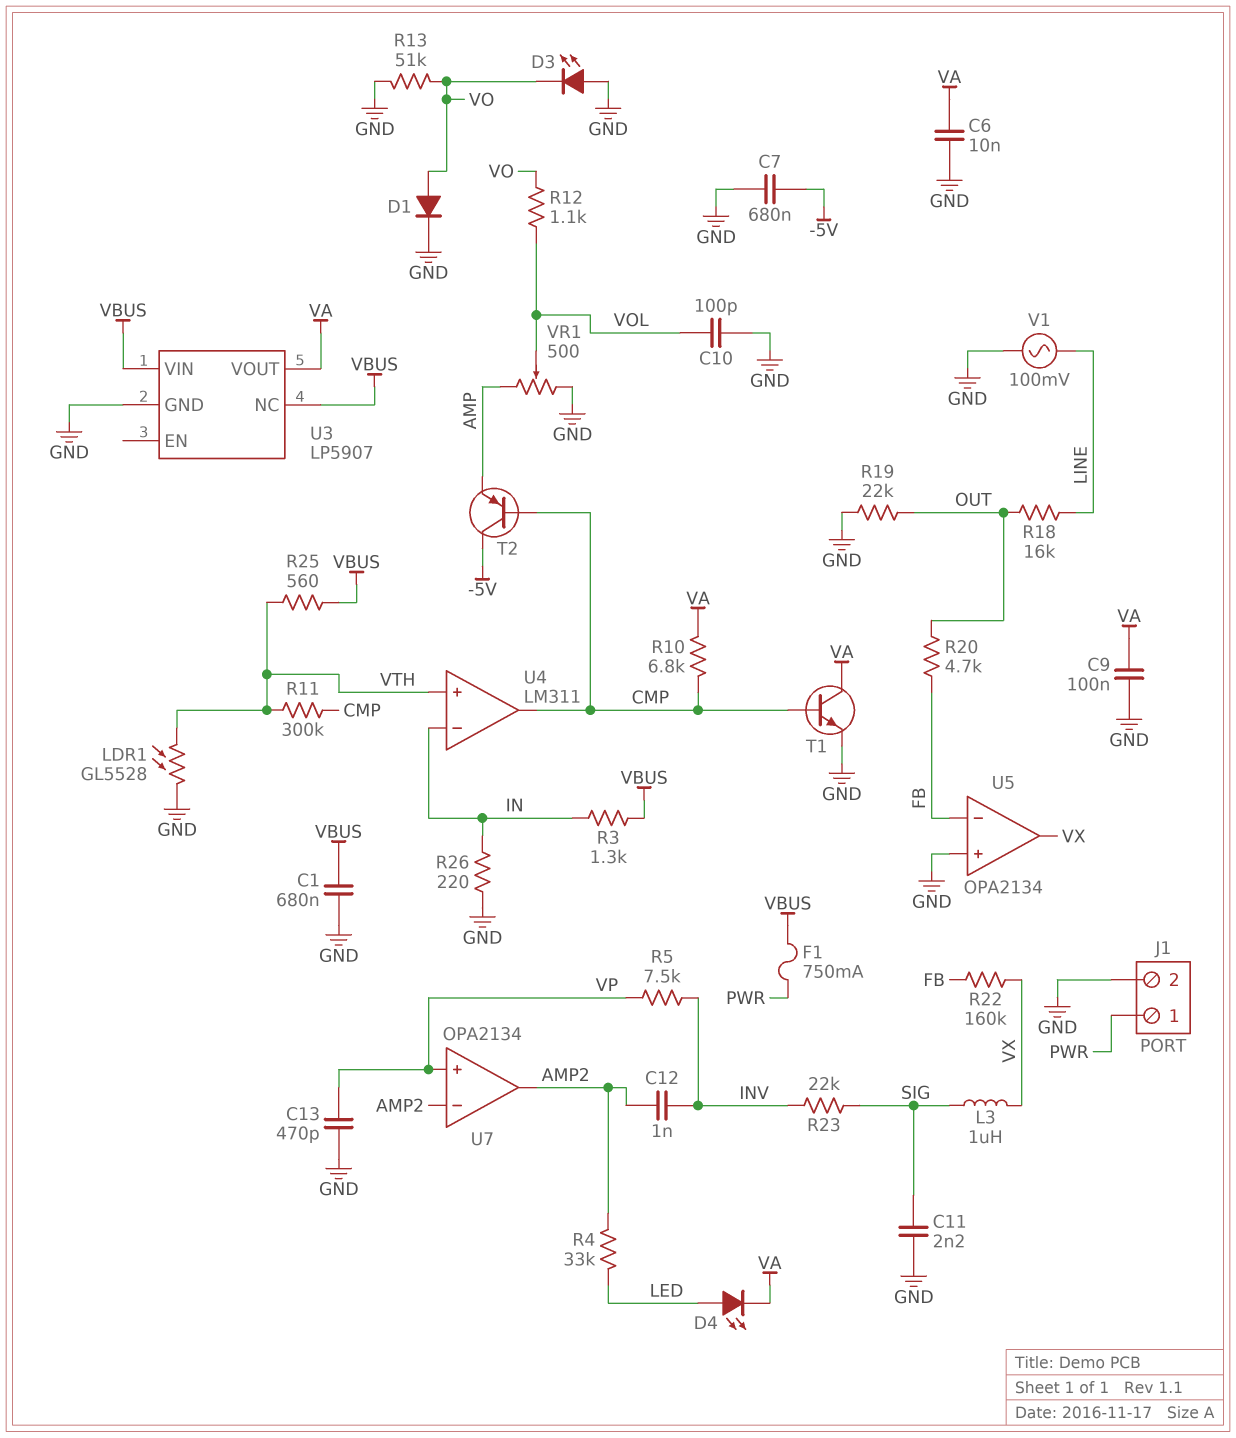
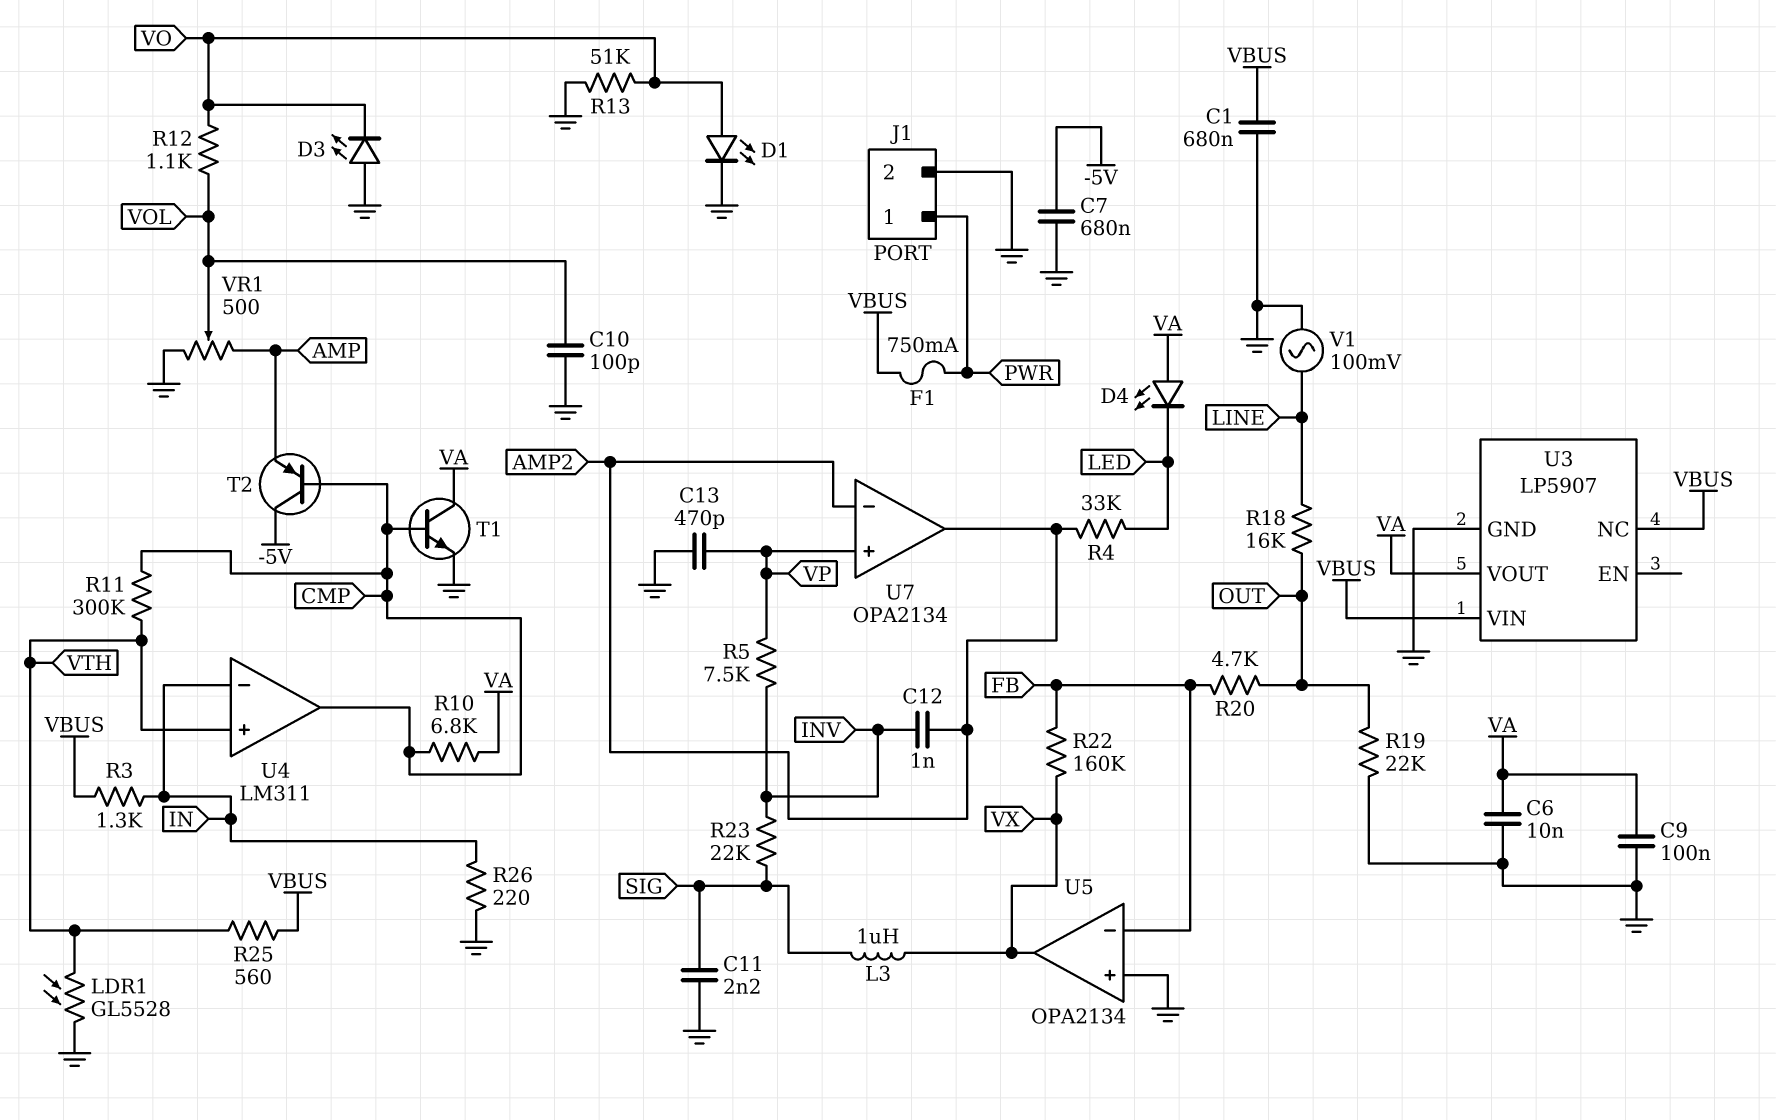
D1: diode (A VO, K GND) -> LED (A VO, K GND)
D4: LED (A LED, K VA) -> LED (A VA, K LED)

